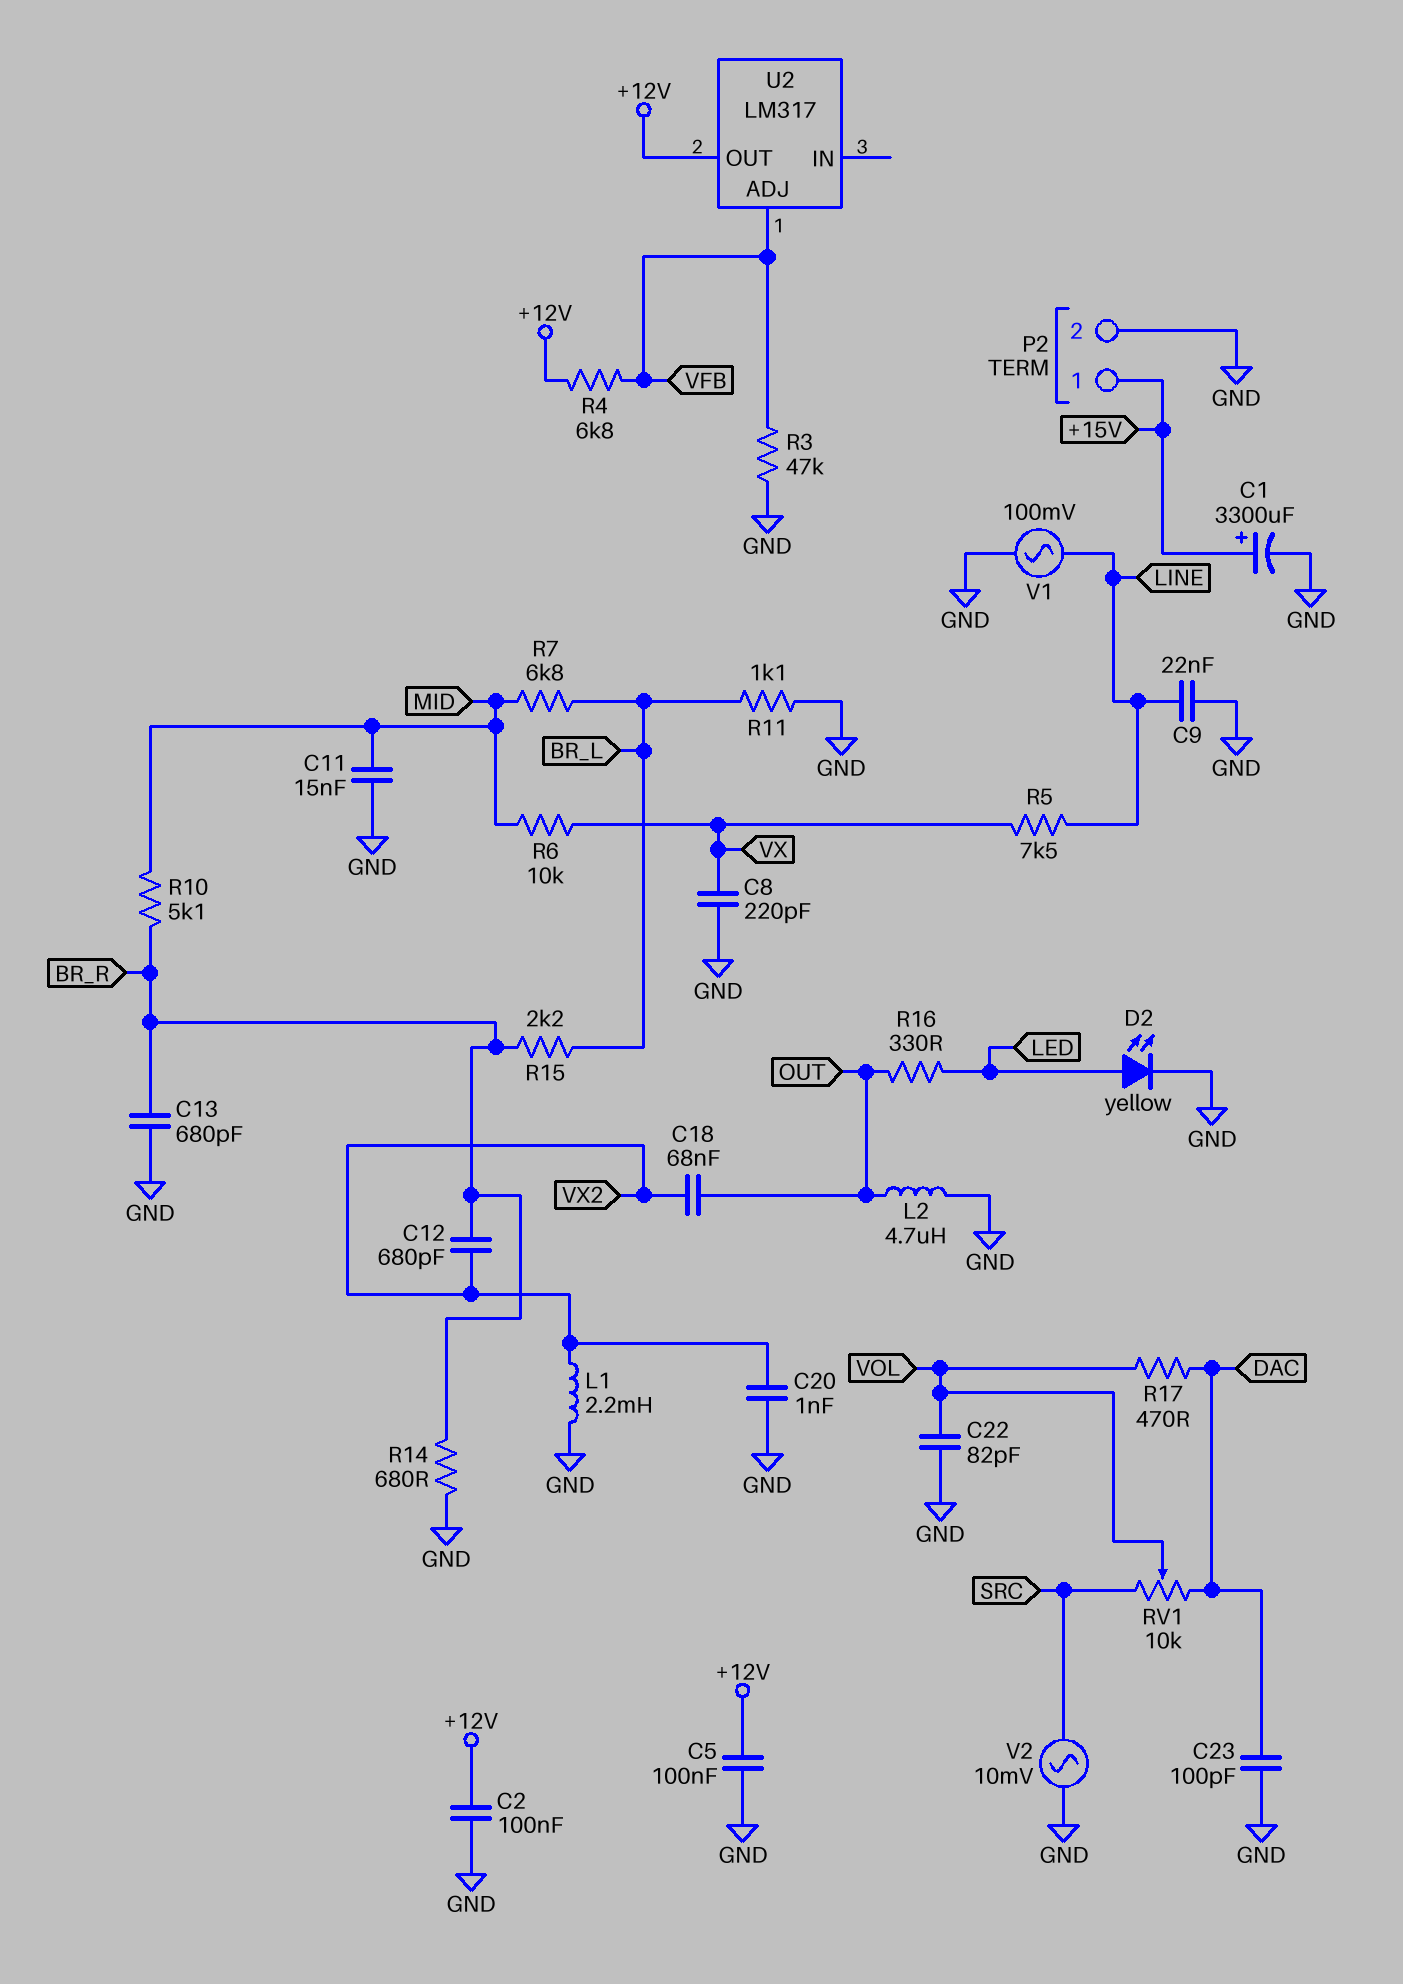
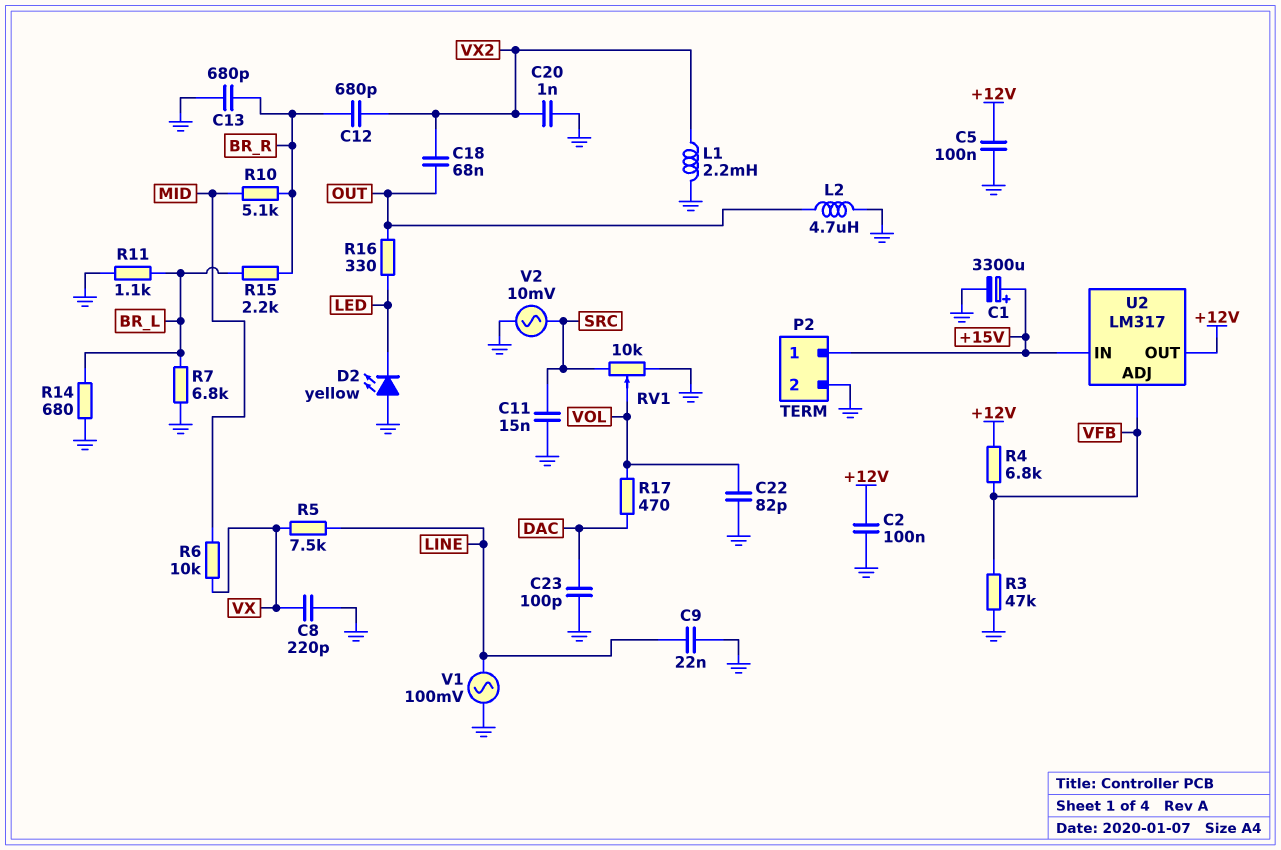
C11: 15nF (GND, MID) -> 15nF (GND, SRC)
D2: LED yellow (A LED, K GND) -> LED yellow (A GND, K LED)
R7: 6.8k (BR_L, MID) -> 6.8k (BR_L, GND)
R14: 680 (BR_R, GND) -> 680 (BR_L, GND)
RV1: 10k (DAC, SRC, wiper VOL) -> 10k (GND, SRC, wiper VOL)
U2 pin IN: none -> +15V

